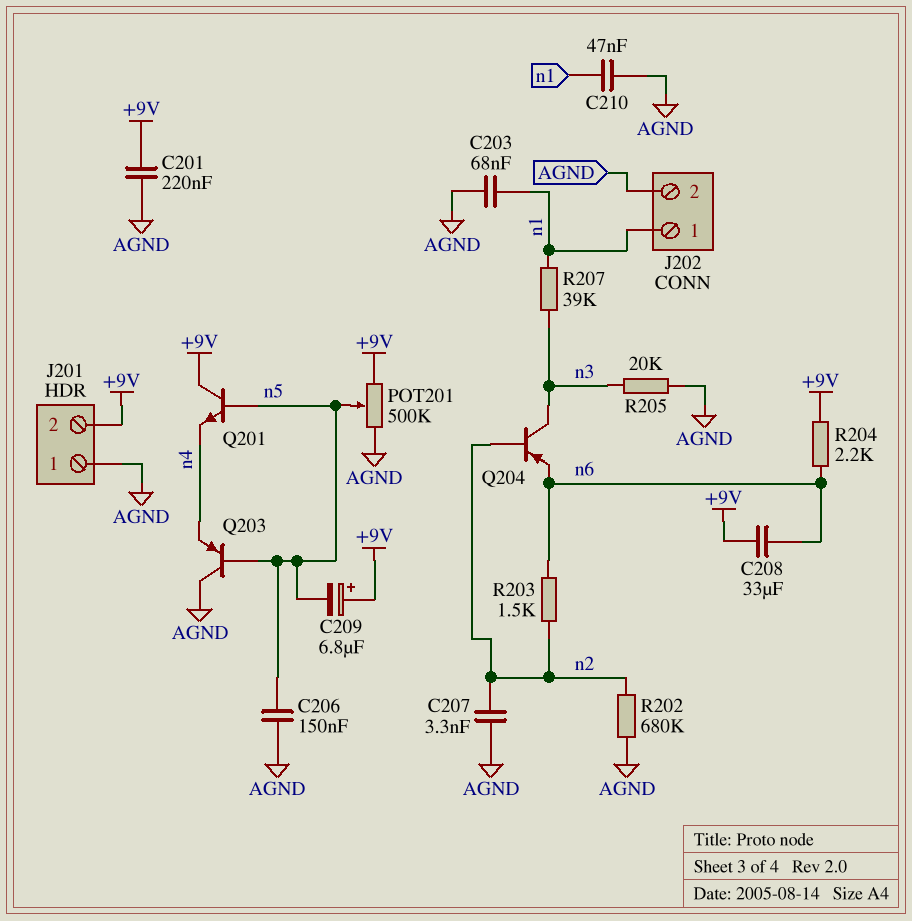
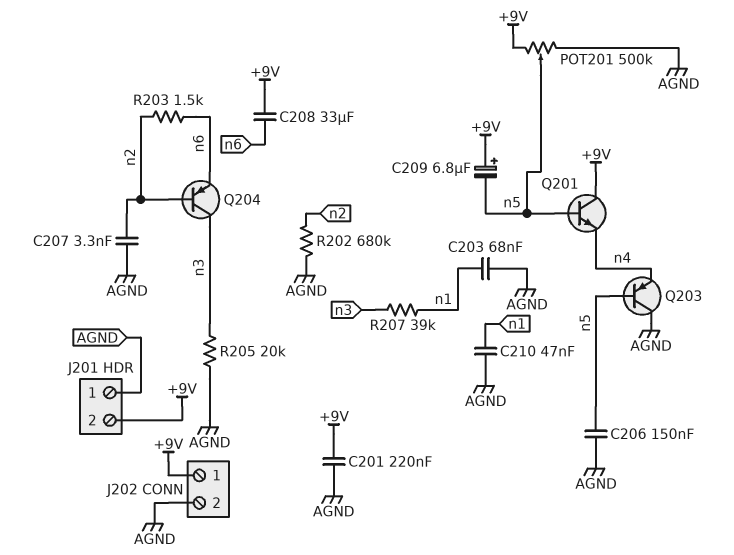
J202 pin 1: n1 -> +9V
R204: 2.2k (+9V, n6) -> none

